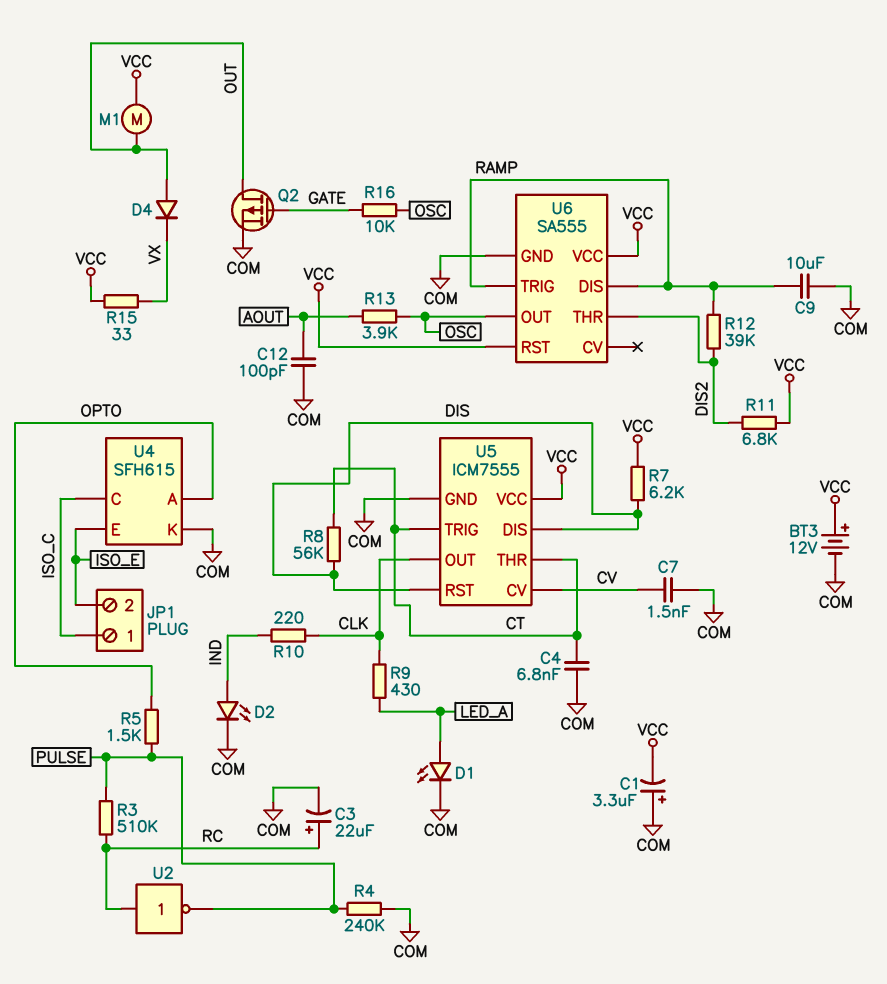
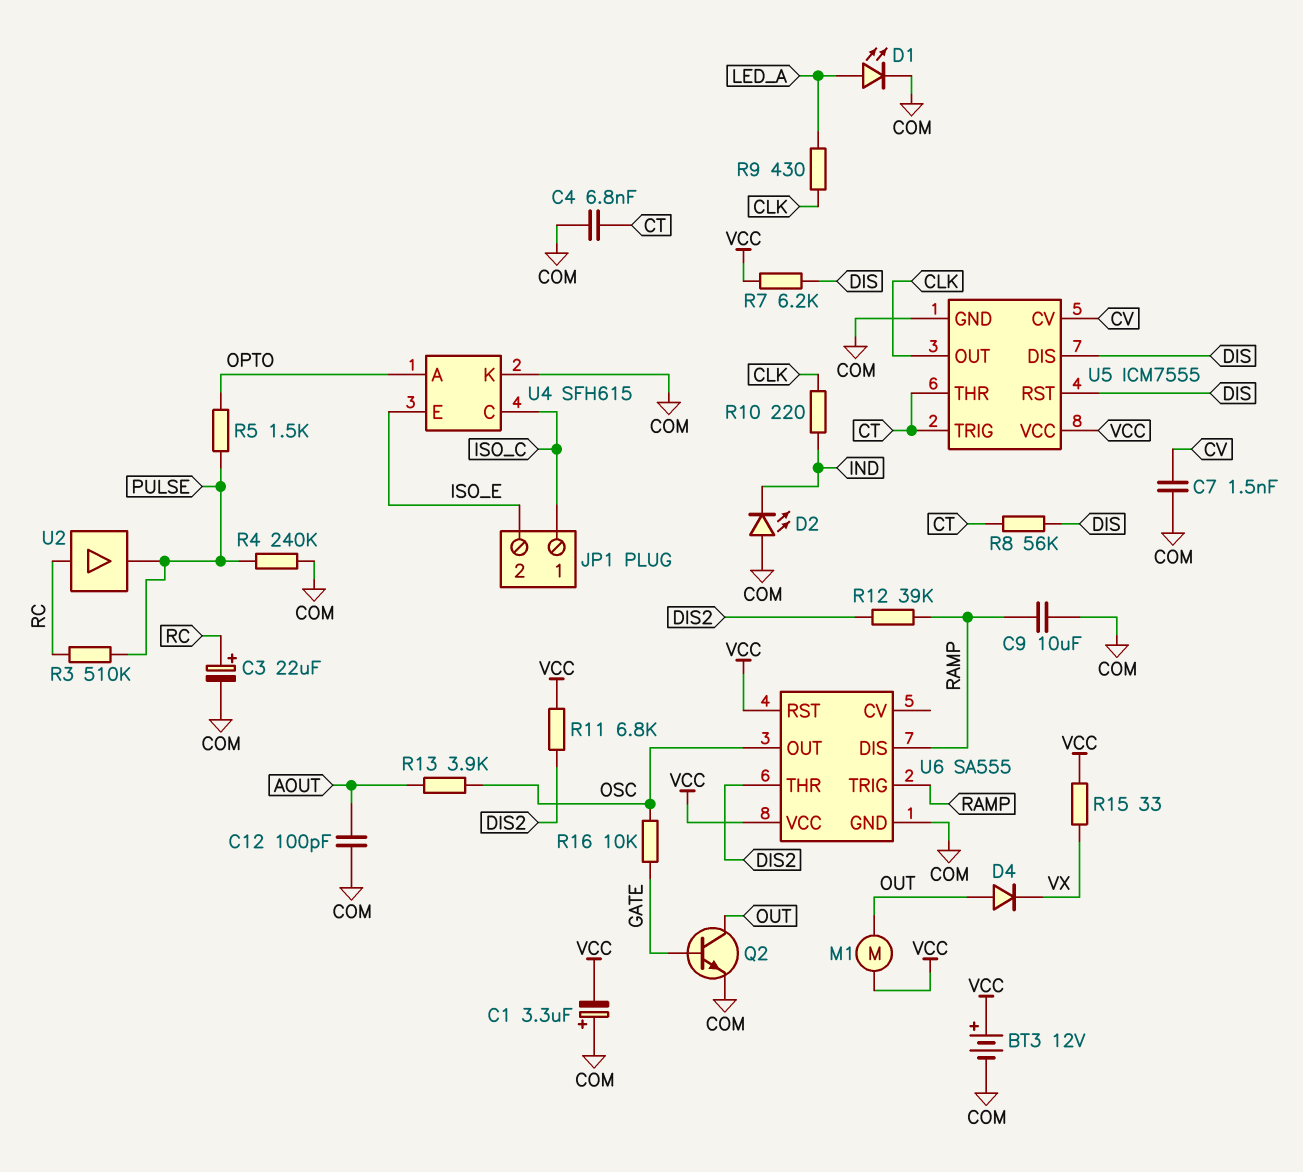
D2: LED (A IND, K COM) -> LED (A COM, K IND)
Q2: PMOS (G GATE, D OUT, S COM) -> NPN (B GATE, C OUT, E COM)
U2: NOT (in RC, out PULSE) -> buffer (in RC, out PULSE)

